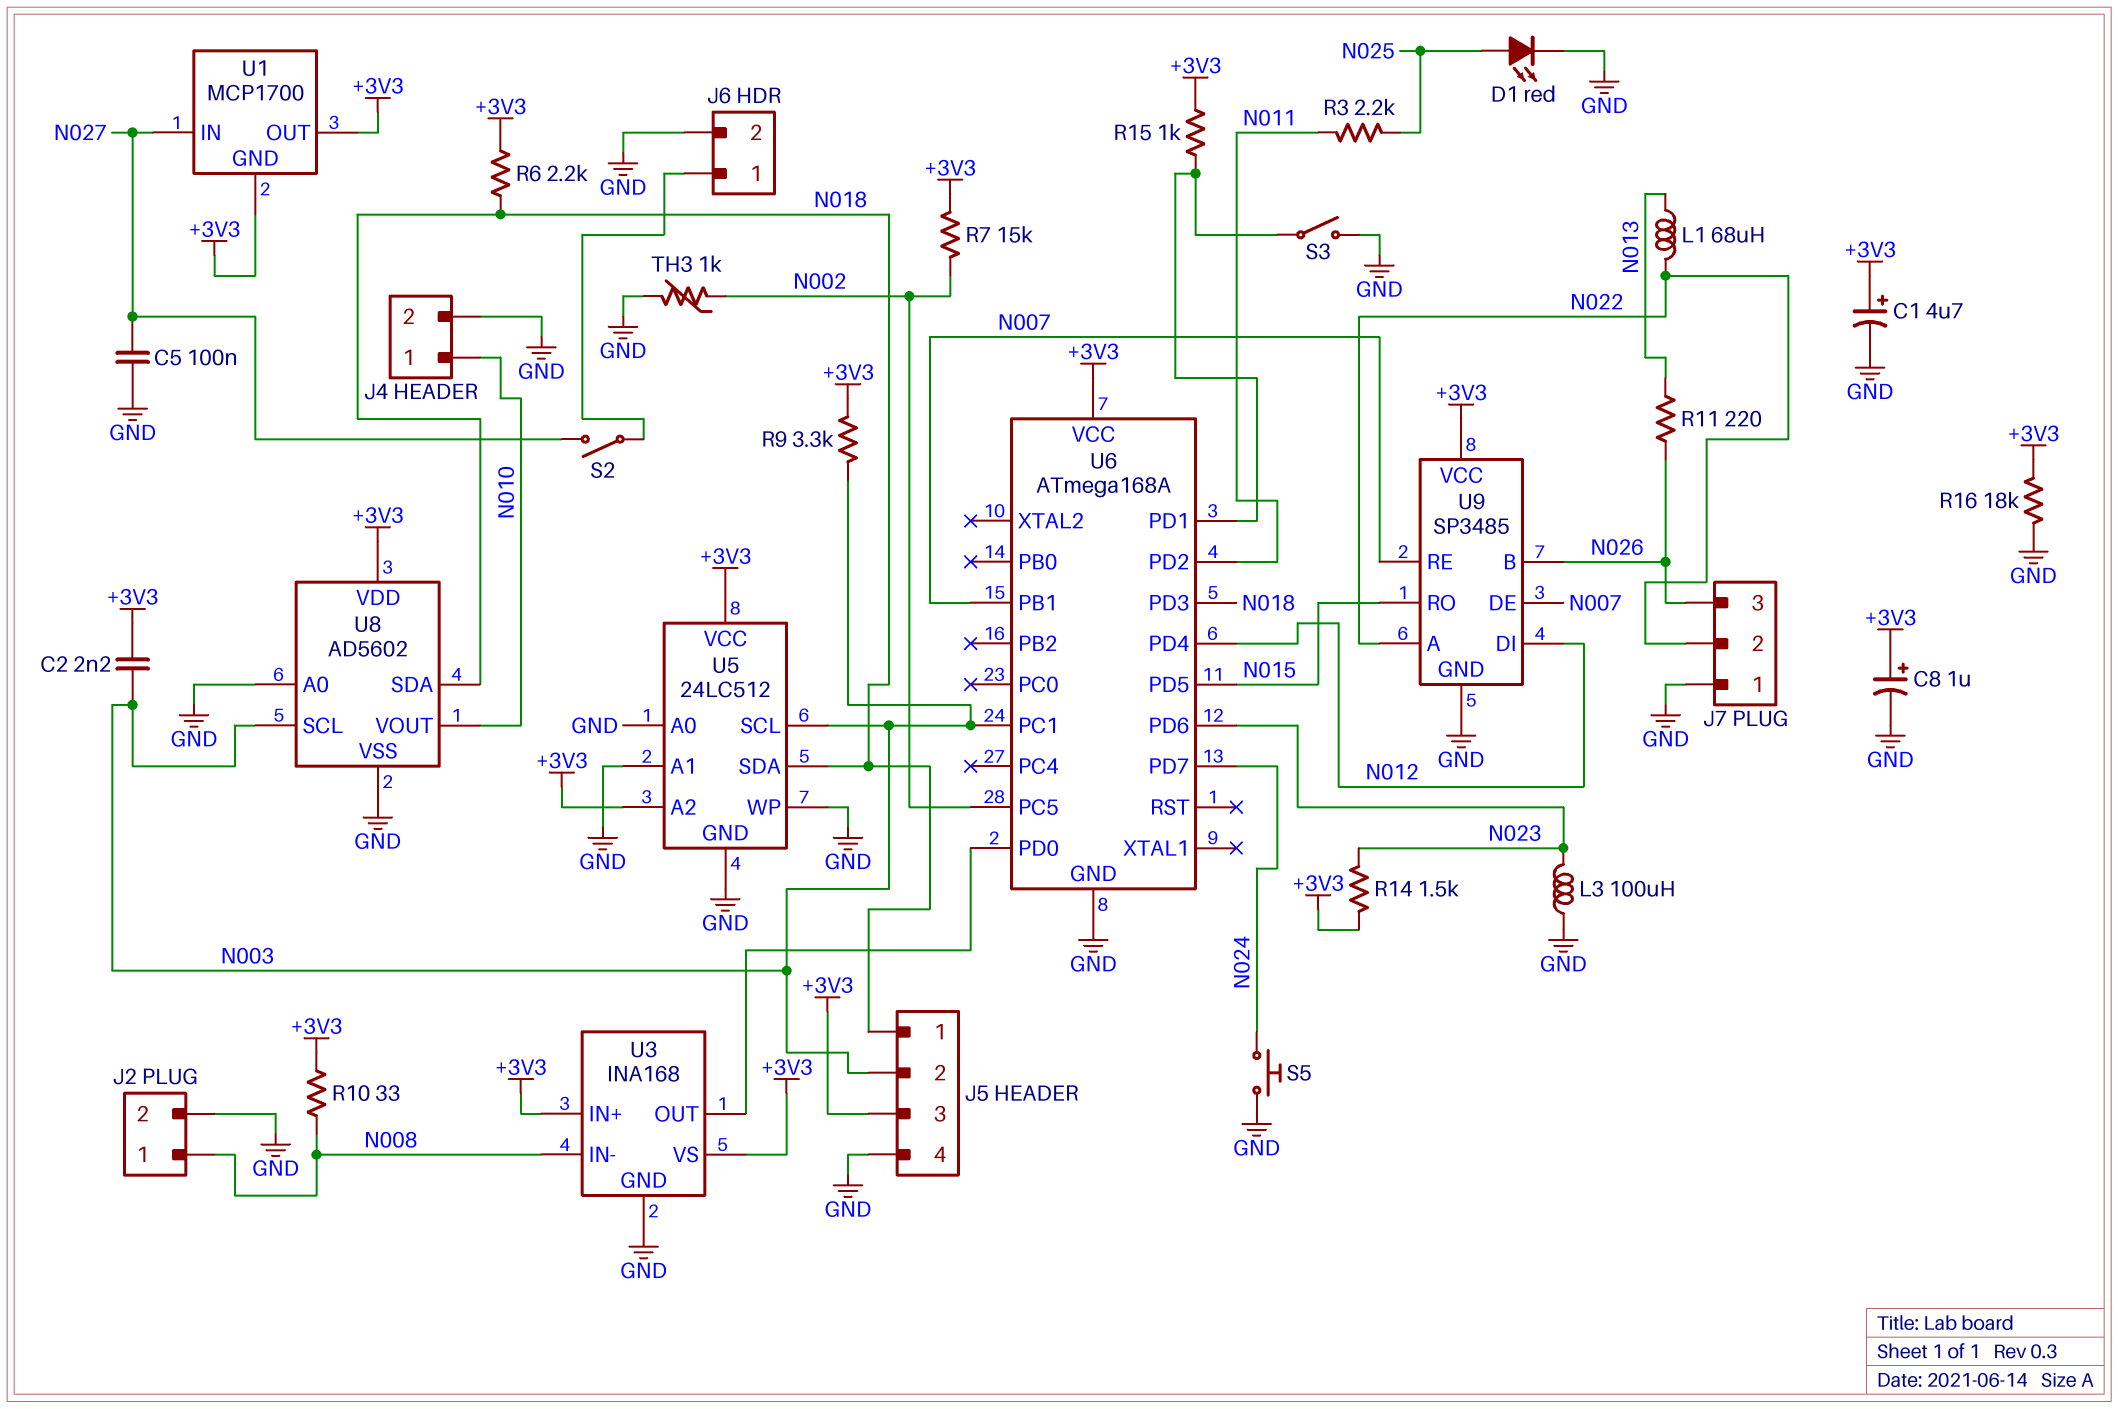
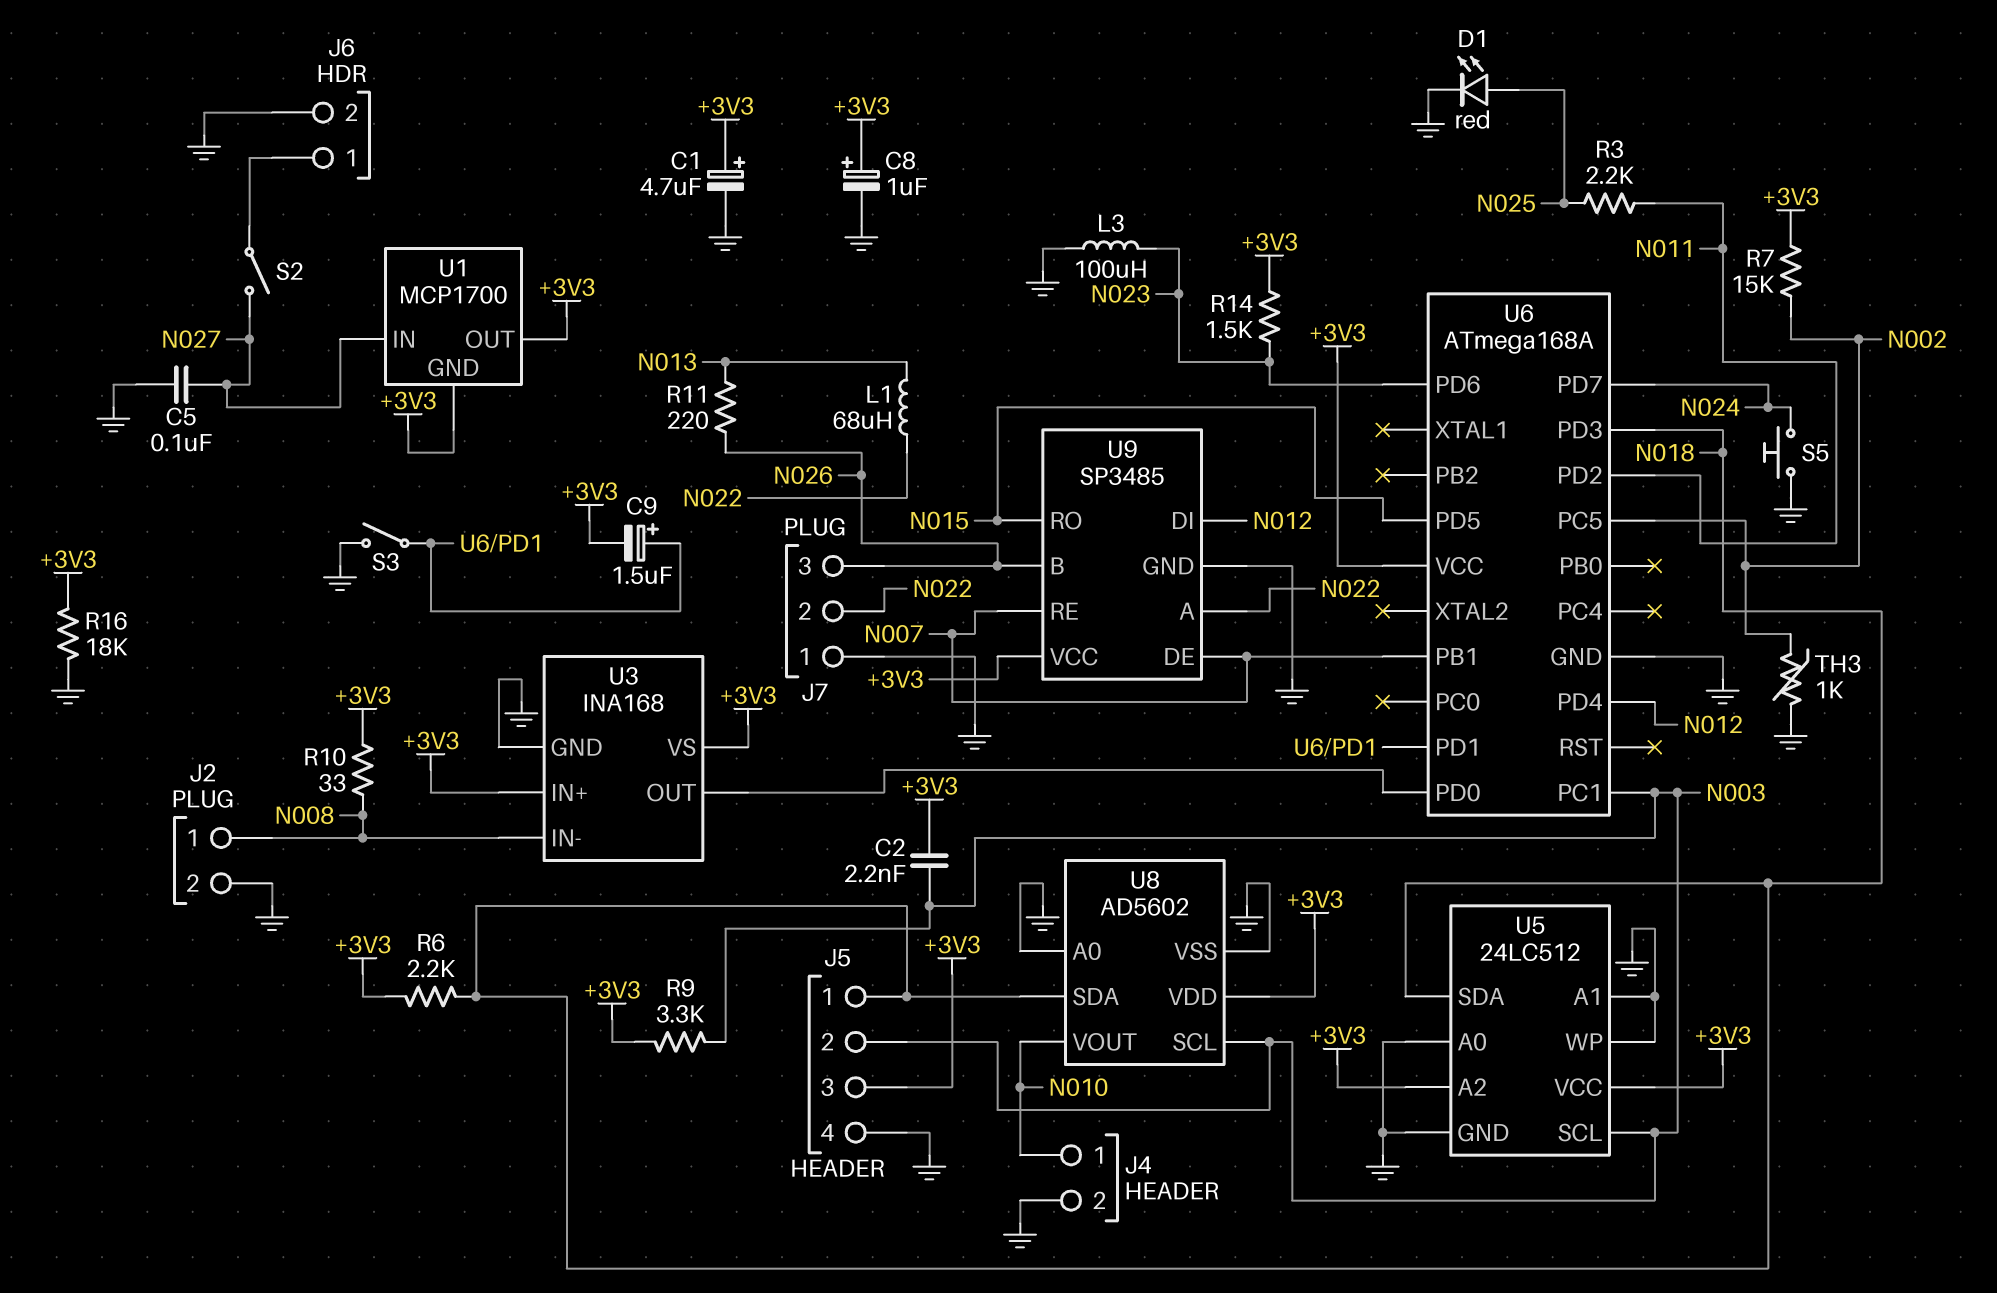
C9: none -> 1.5uF (plus U6/PD1, minus +3V3)
R15: 1k (+3V3, U6/PD1) -> none

